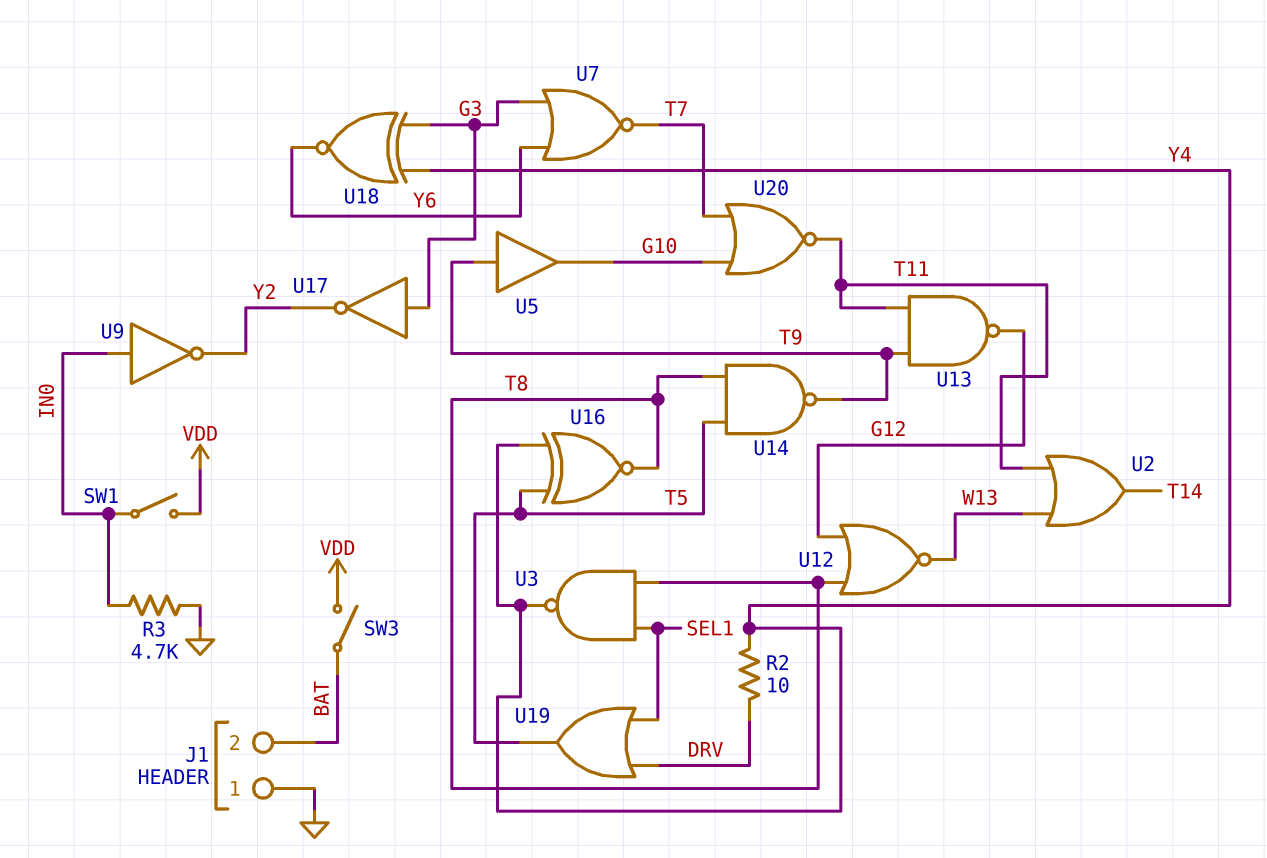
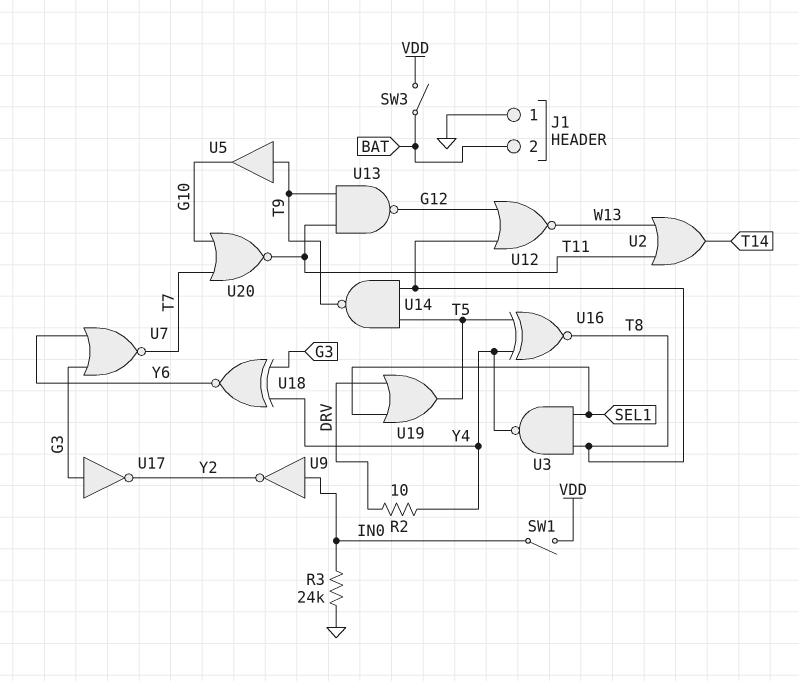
R3: 4.7k (GND, IN0) -> 24k (GND, IN0)

